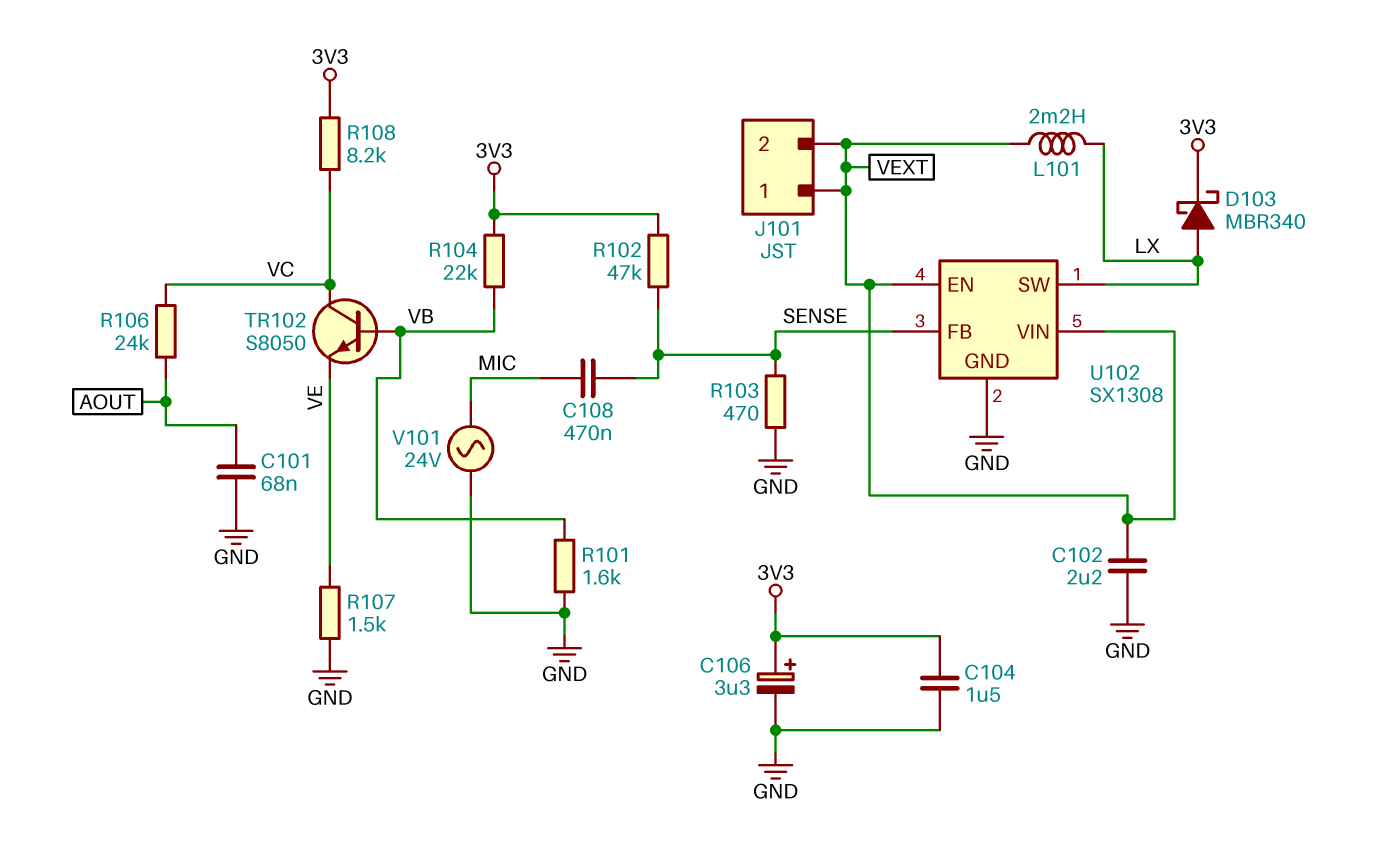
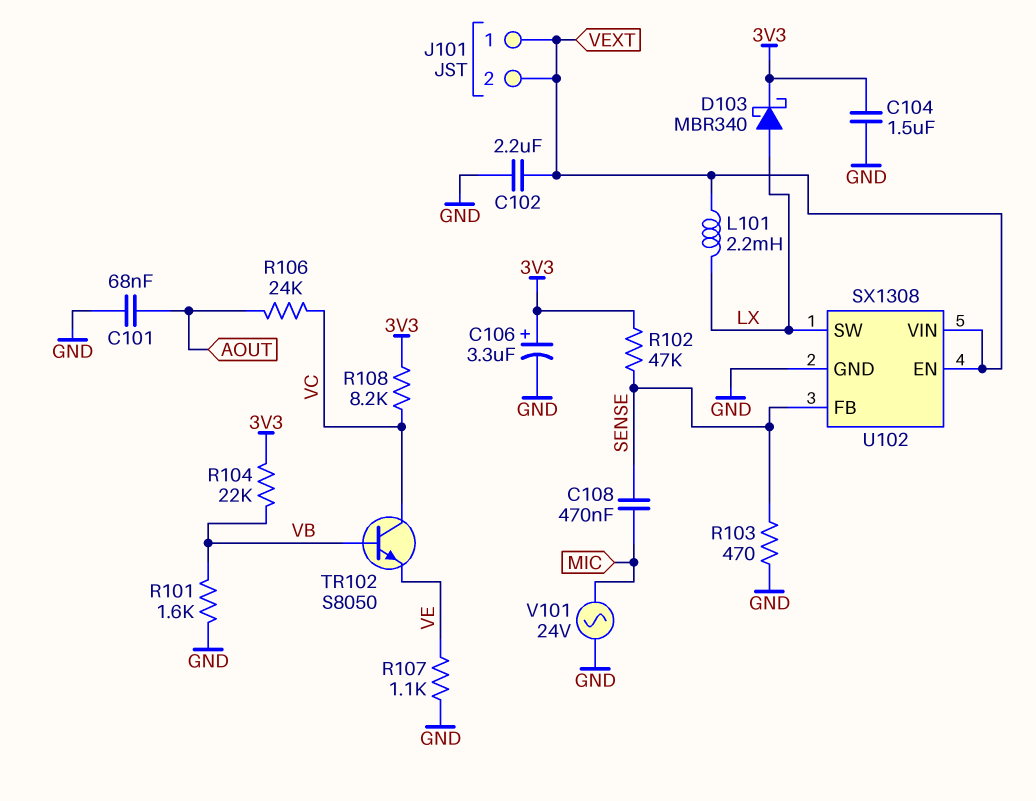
R107: 1.5k (GND, VE) -> 1.1k (GND, VE)

